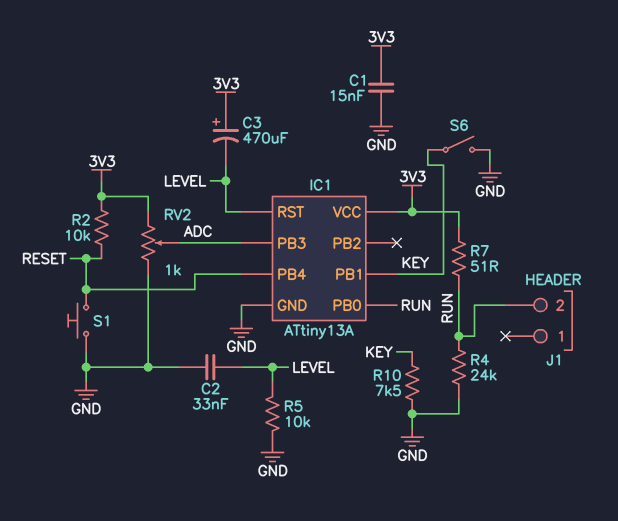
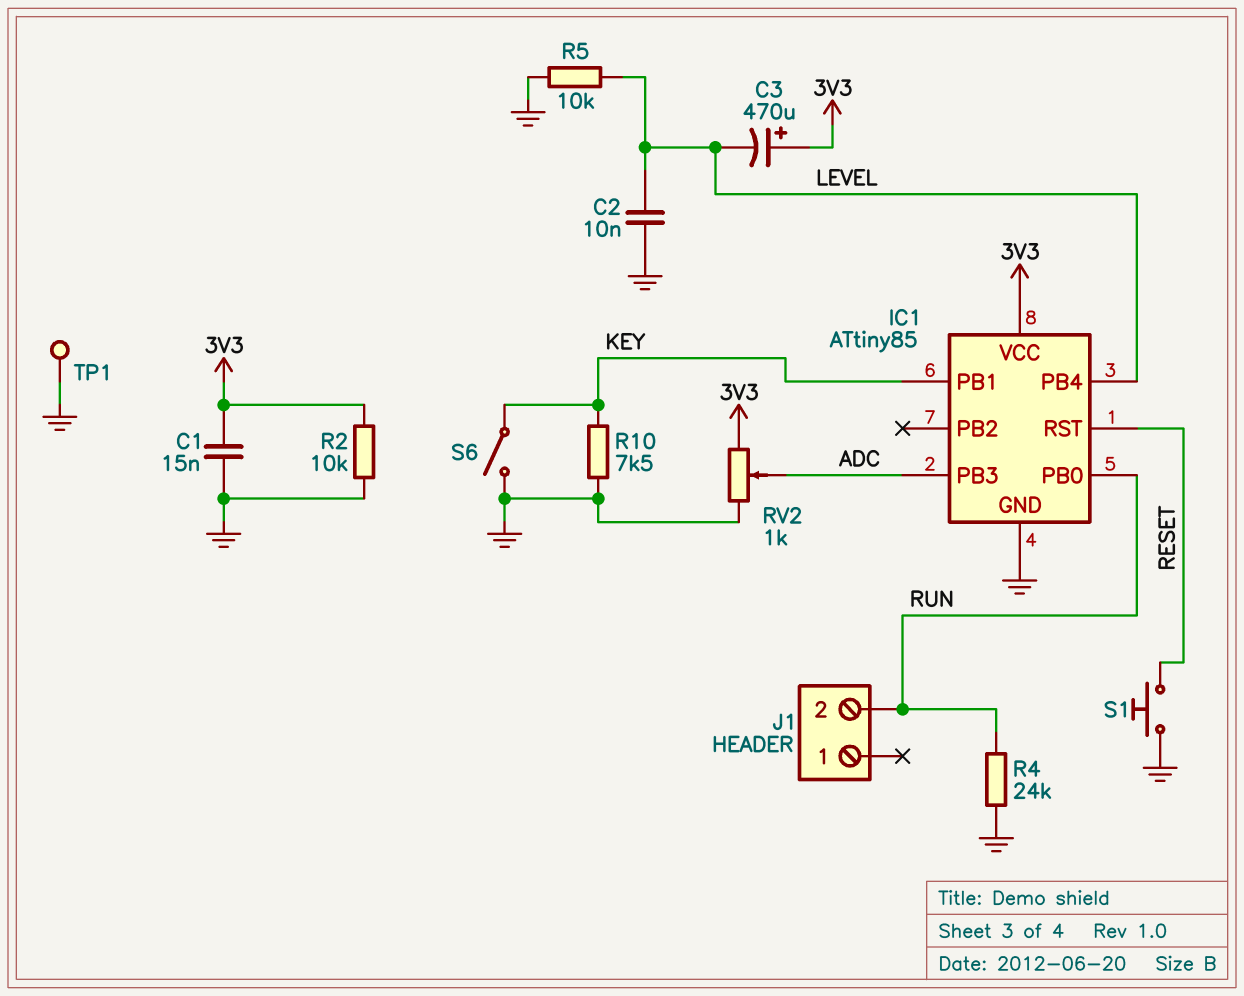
C2: 33nF (GND, LEVEL) -> 10nF (GND, LEVEL)
IC1: ATtiny13A -> ATtiny85
IC1 pin PB4: RESET -> LEVEL
IC1 pin RST: LEVEL -> RESET
R2: 10k (3V3, RESET) -> 10k (3V3, GND)
R7: 51 (3V3, RUN) -> none
TP1: none -> test point (GND)

